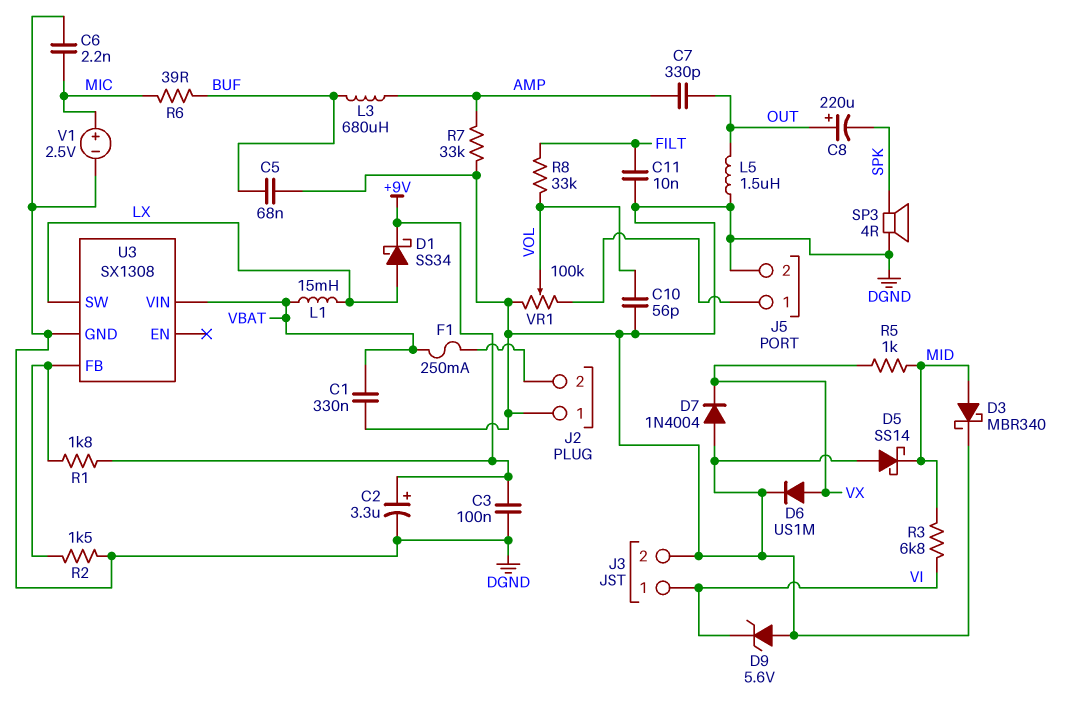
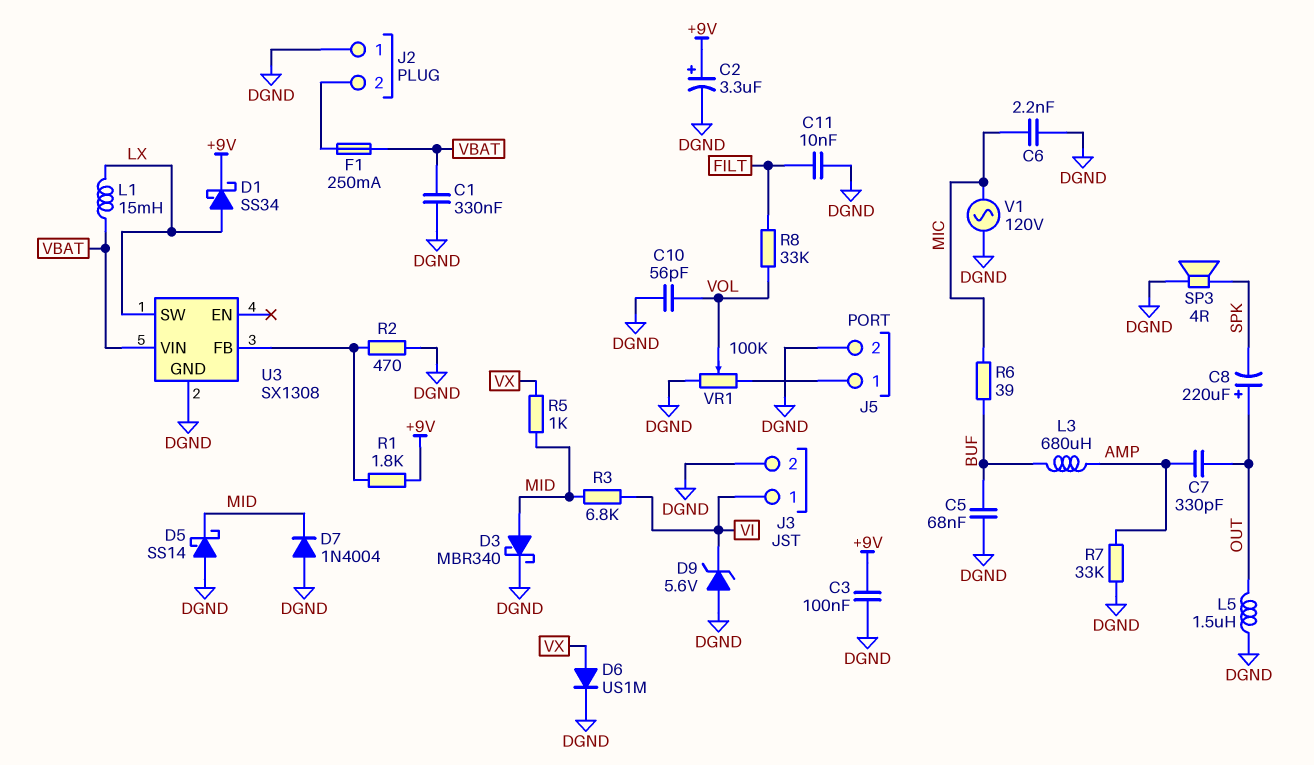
D7: diode 1N4004 (A DGND, K VX) -> diode 1N4004 (A DGND, K MID)
R2: 1.5k (DGND, U3/FB) -> 470 (DGND, U3/FB)
V1: 2.5V (plus MIC, minus DGND) -> AC 120V (DGND, MIC)

